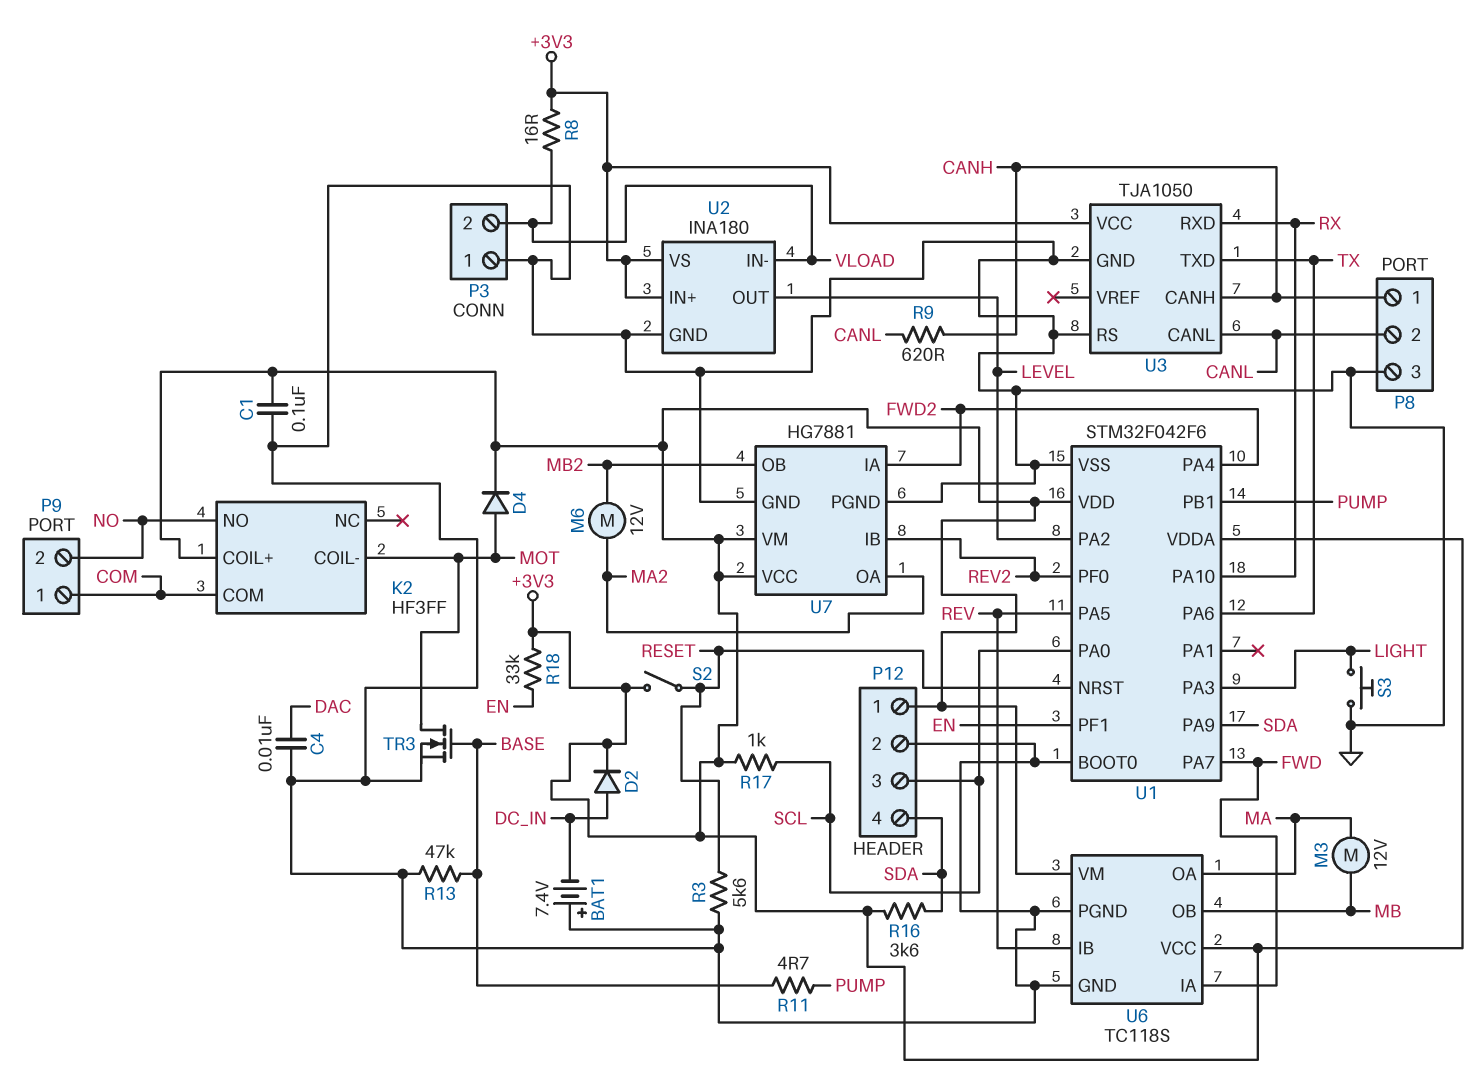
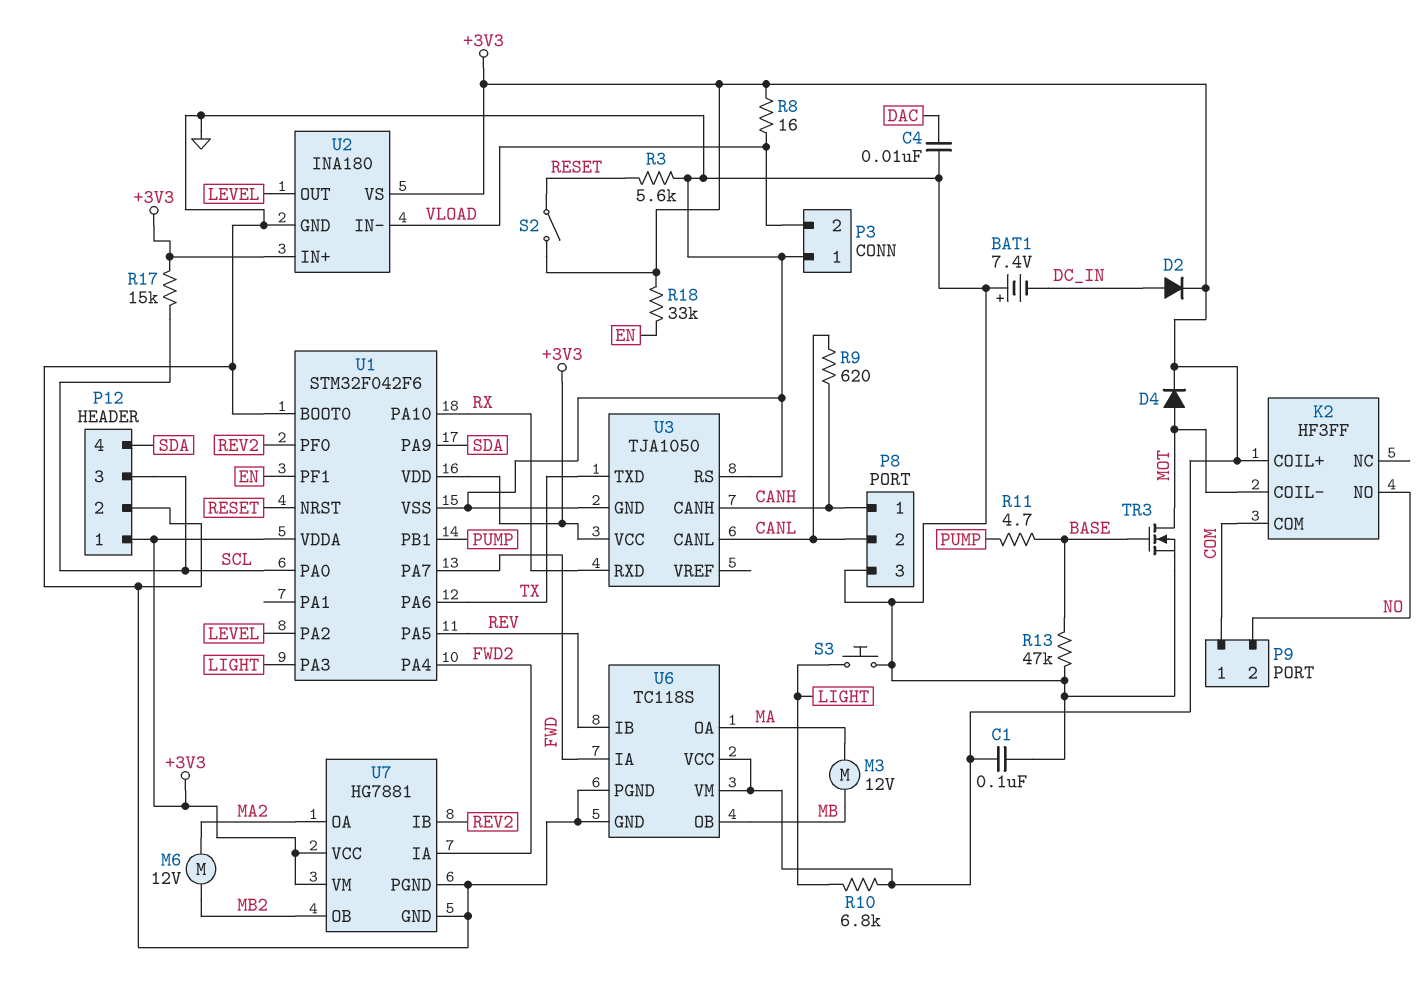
R10: none -> 6.8k (+3V3, LIGHT)
R16: 3.6k (+3V3, SDA) -> none
R17: 1k (+3V3, SCL) -> 15k (+3V3, SCL)

